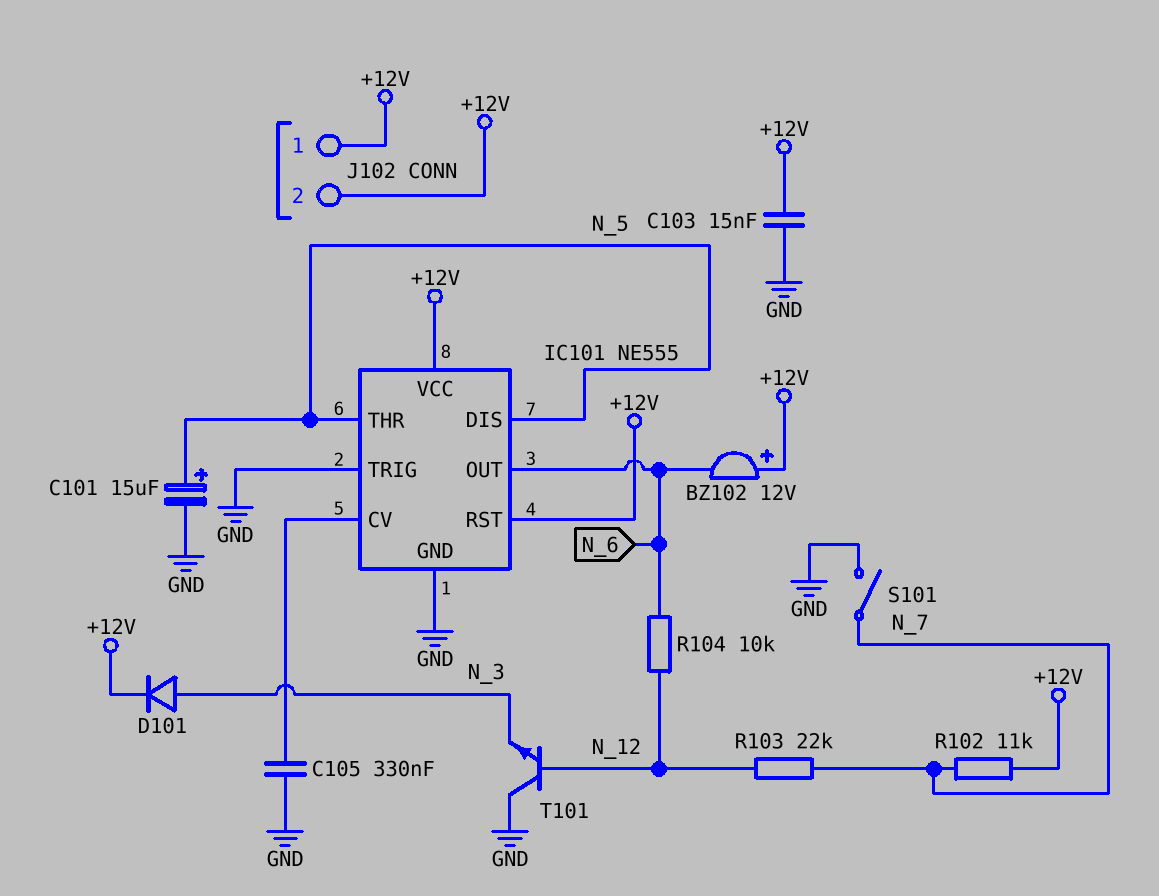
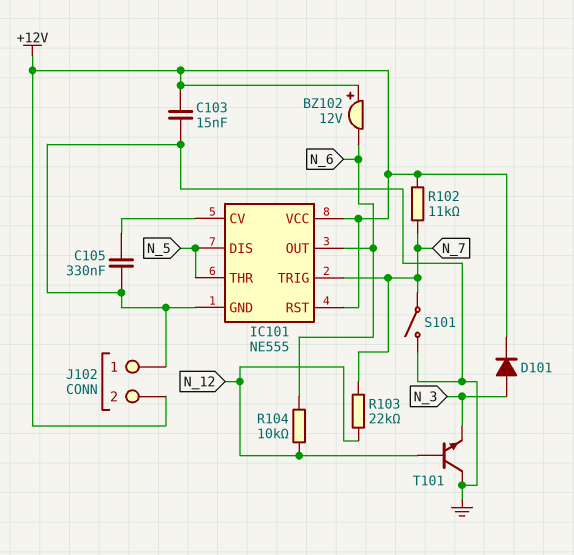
C101: 15uF (plus N_5, minus GND) -> none
IC101 pin TRIG: GND -> N_7
J102 pin 1: +12V -> GND

